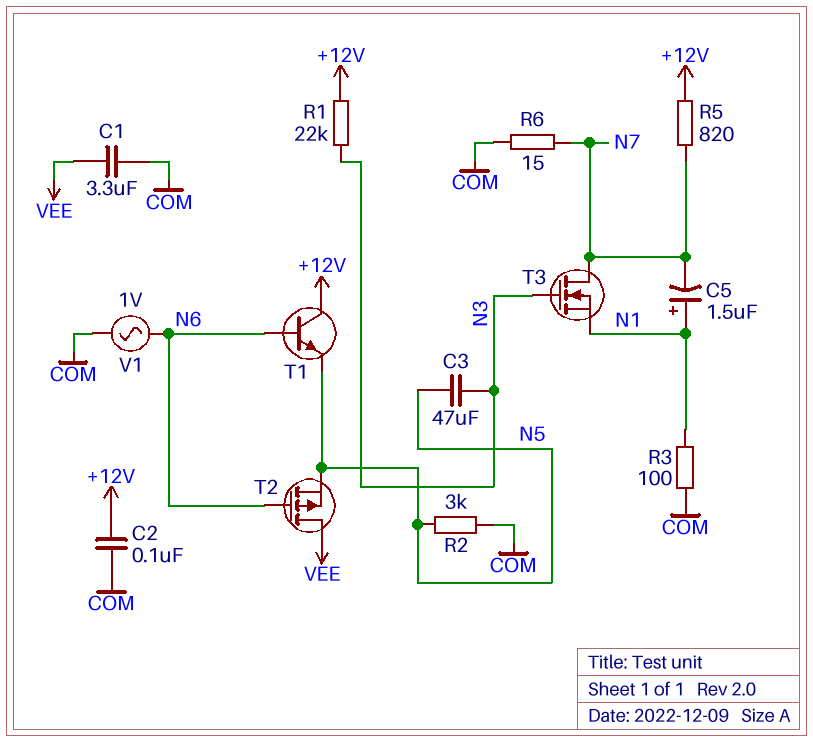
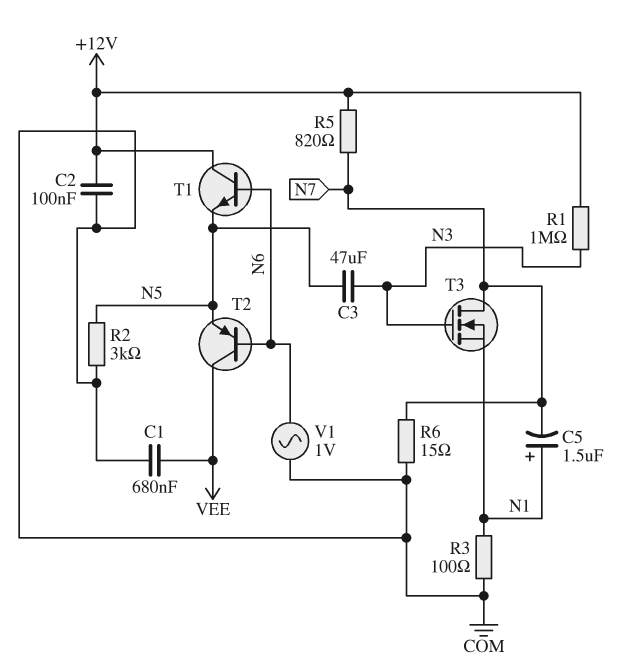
C1: 3.3uF (COM, VEE) -> 680nF (COM, VEE)
R1: 22k (+12V, N3) -> 1M (+12V, N3)
T2: PMOS (G N6, D VEE, S N5) -> PNP (B N6, C VEE, E N5)

